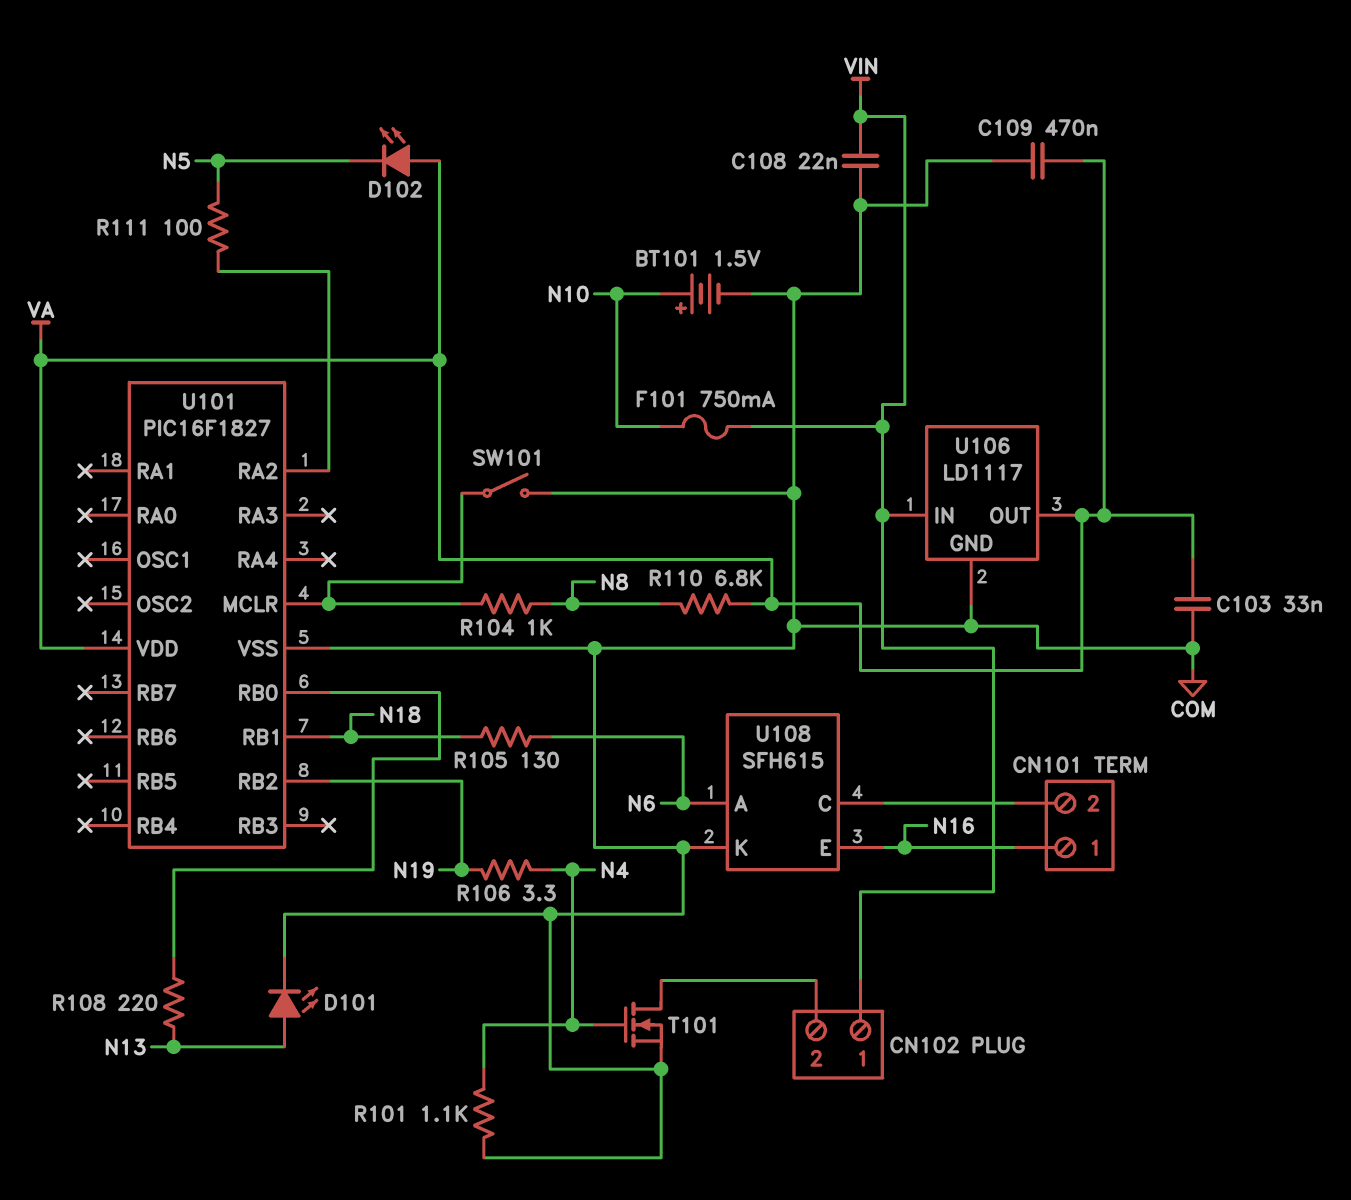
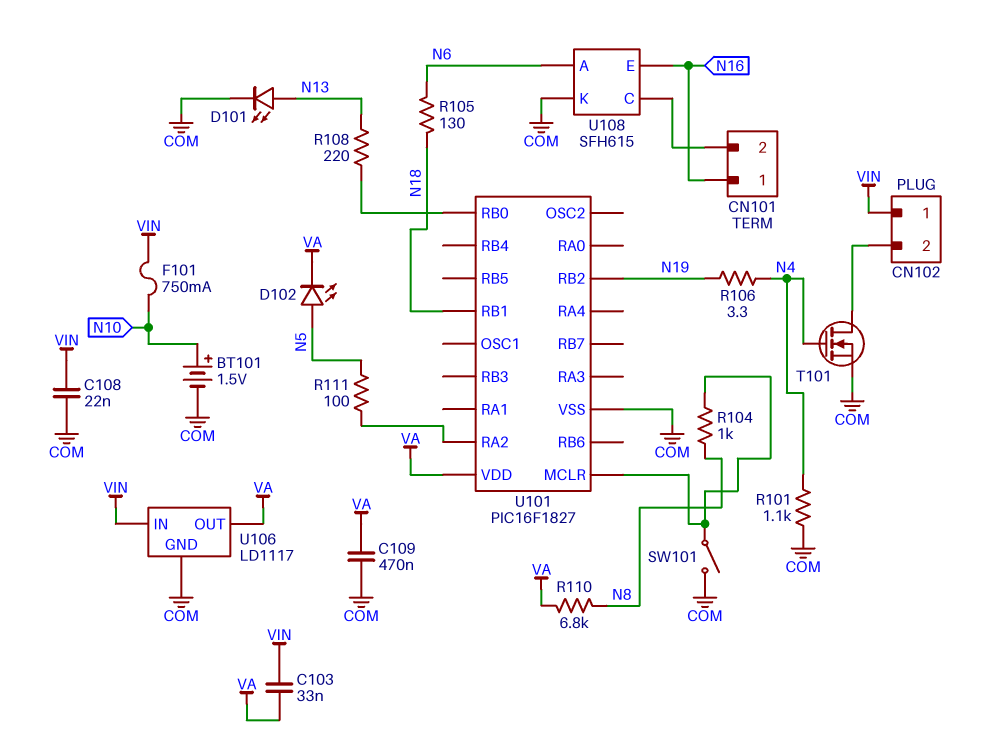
C103: 33nF (COM, VA) -> 33nF (VA, VIN)
D102: LED (A VA, K N5) -> LED (A N5, K VA)

